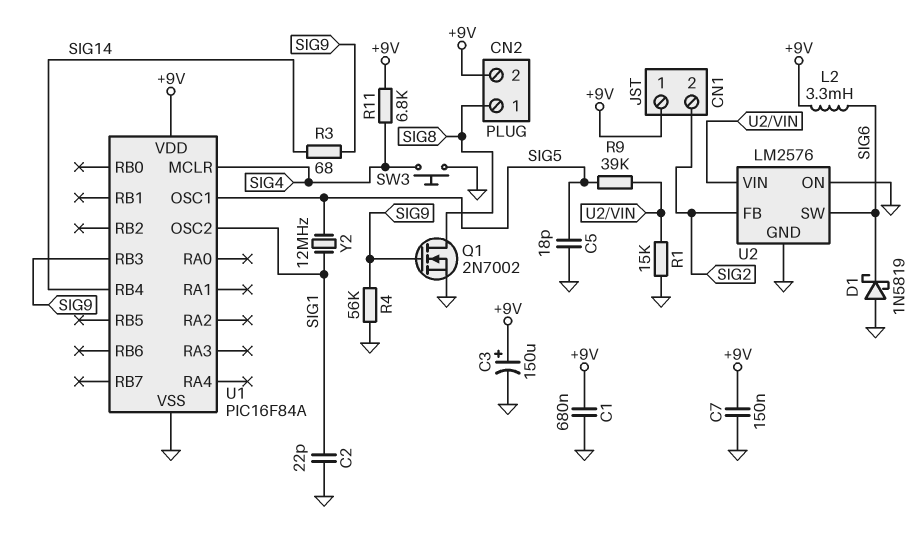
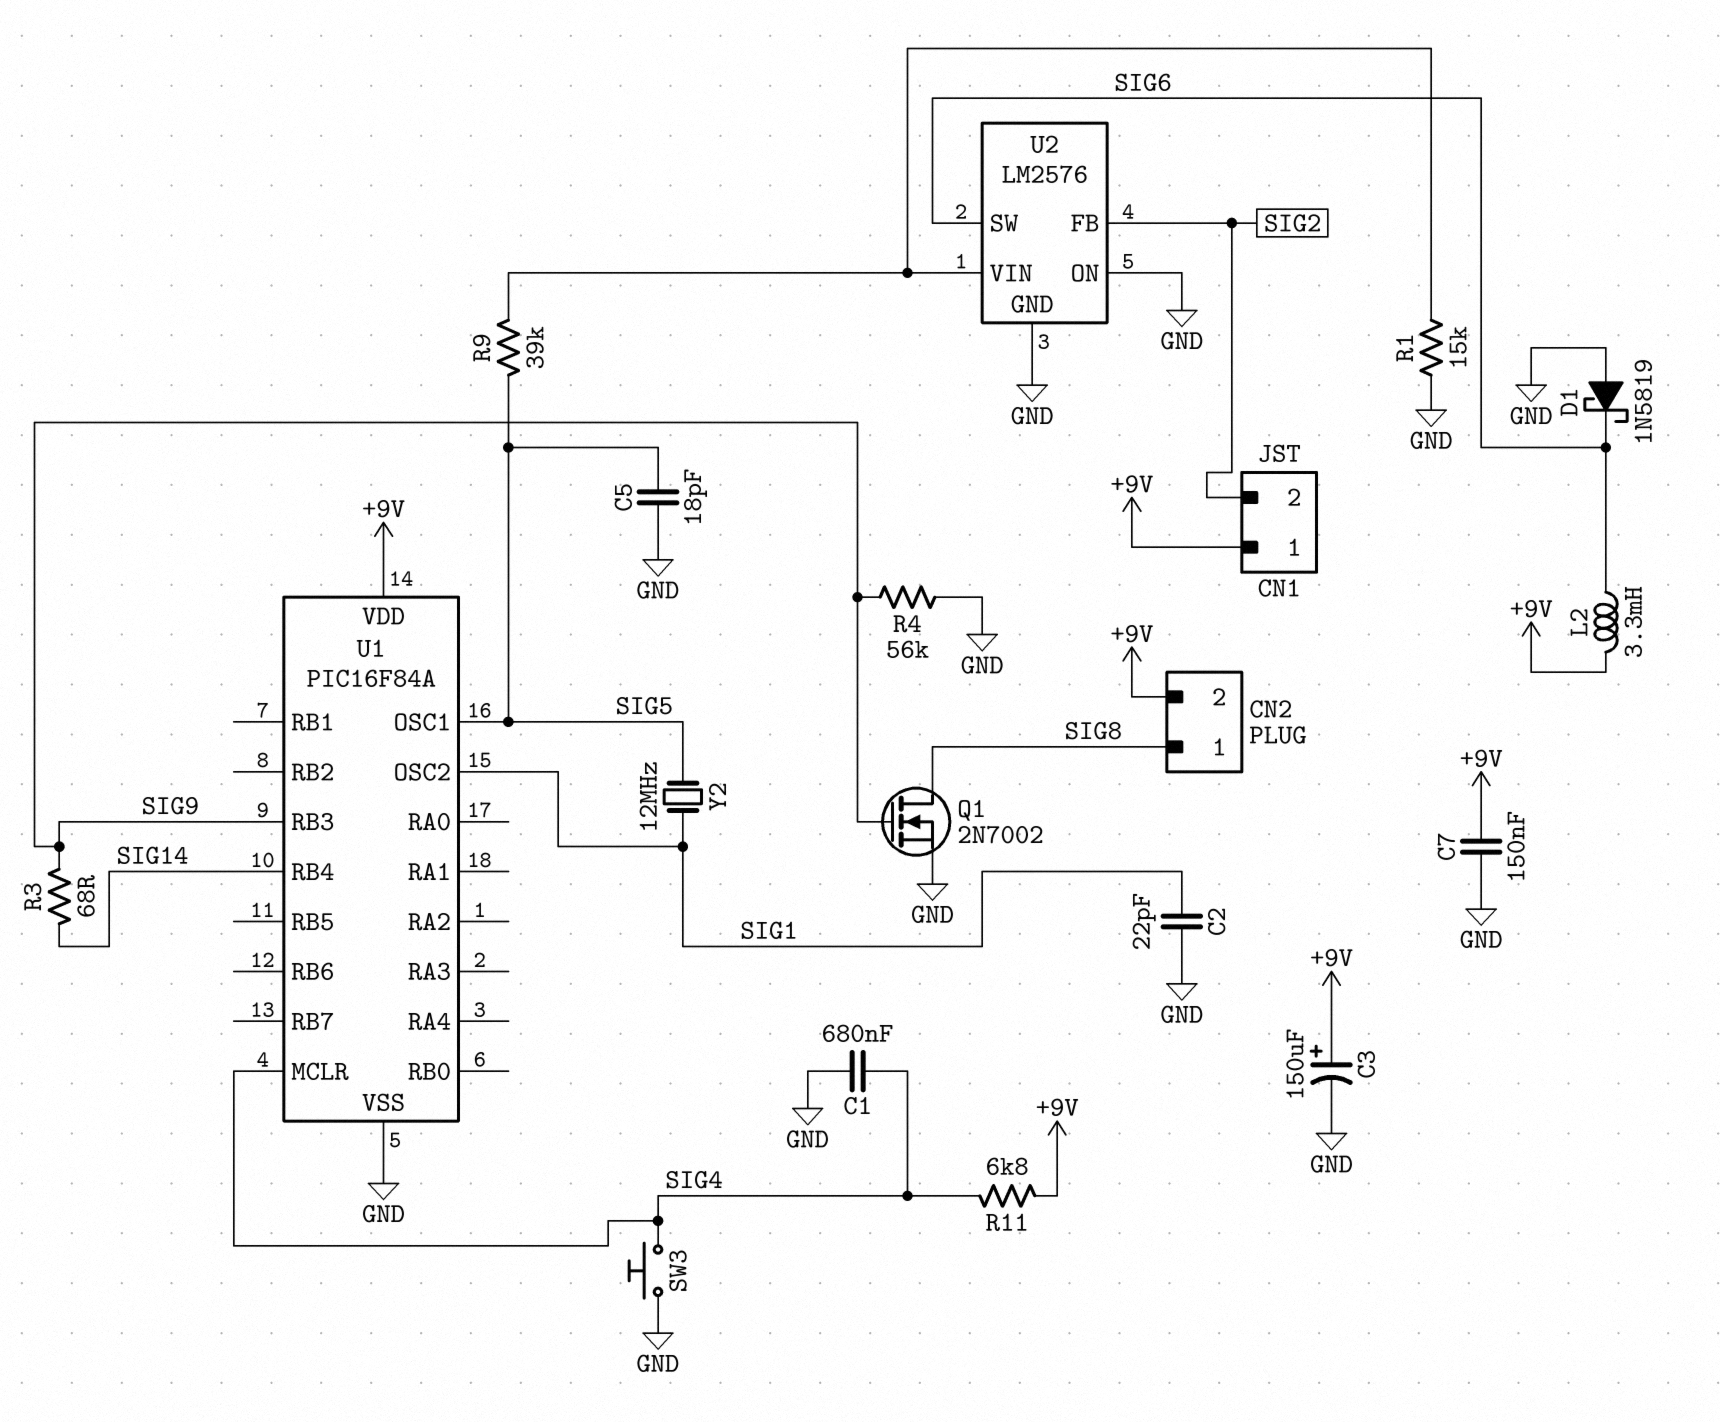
C1: 680nF (+9V, GND) -> 680nF (GND, SIG4)

